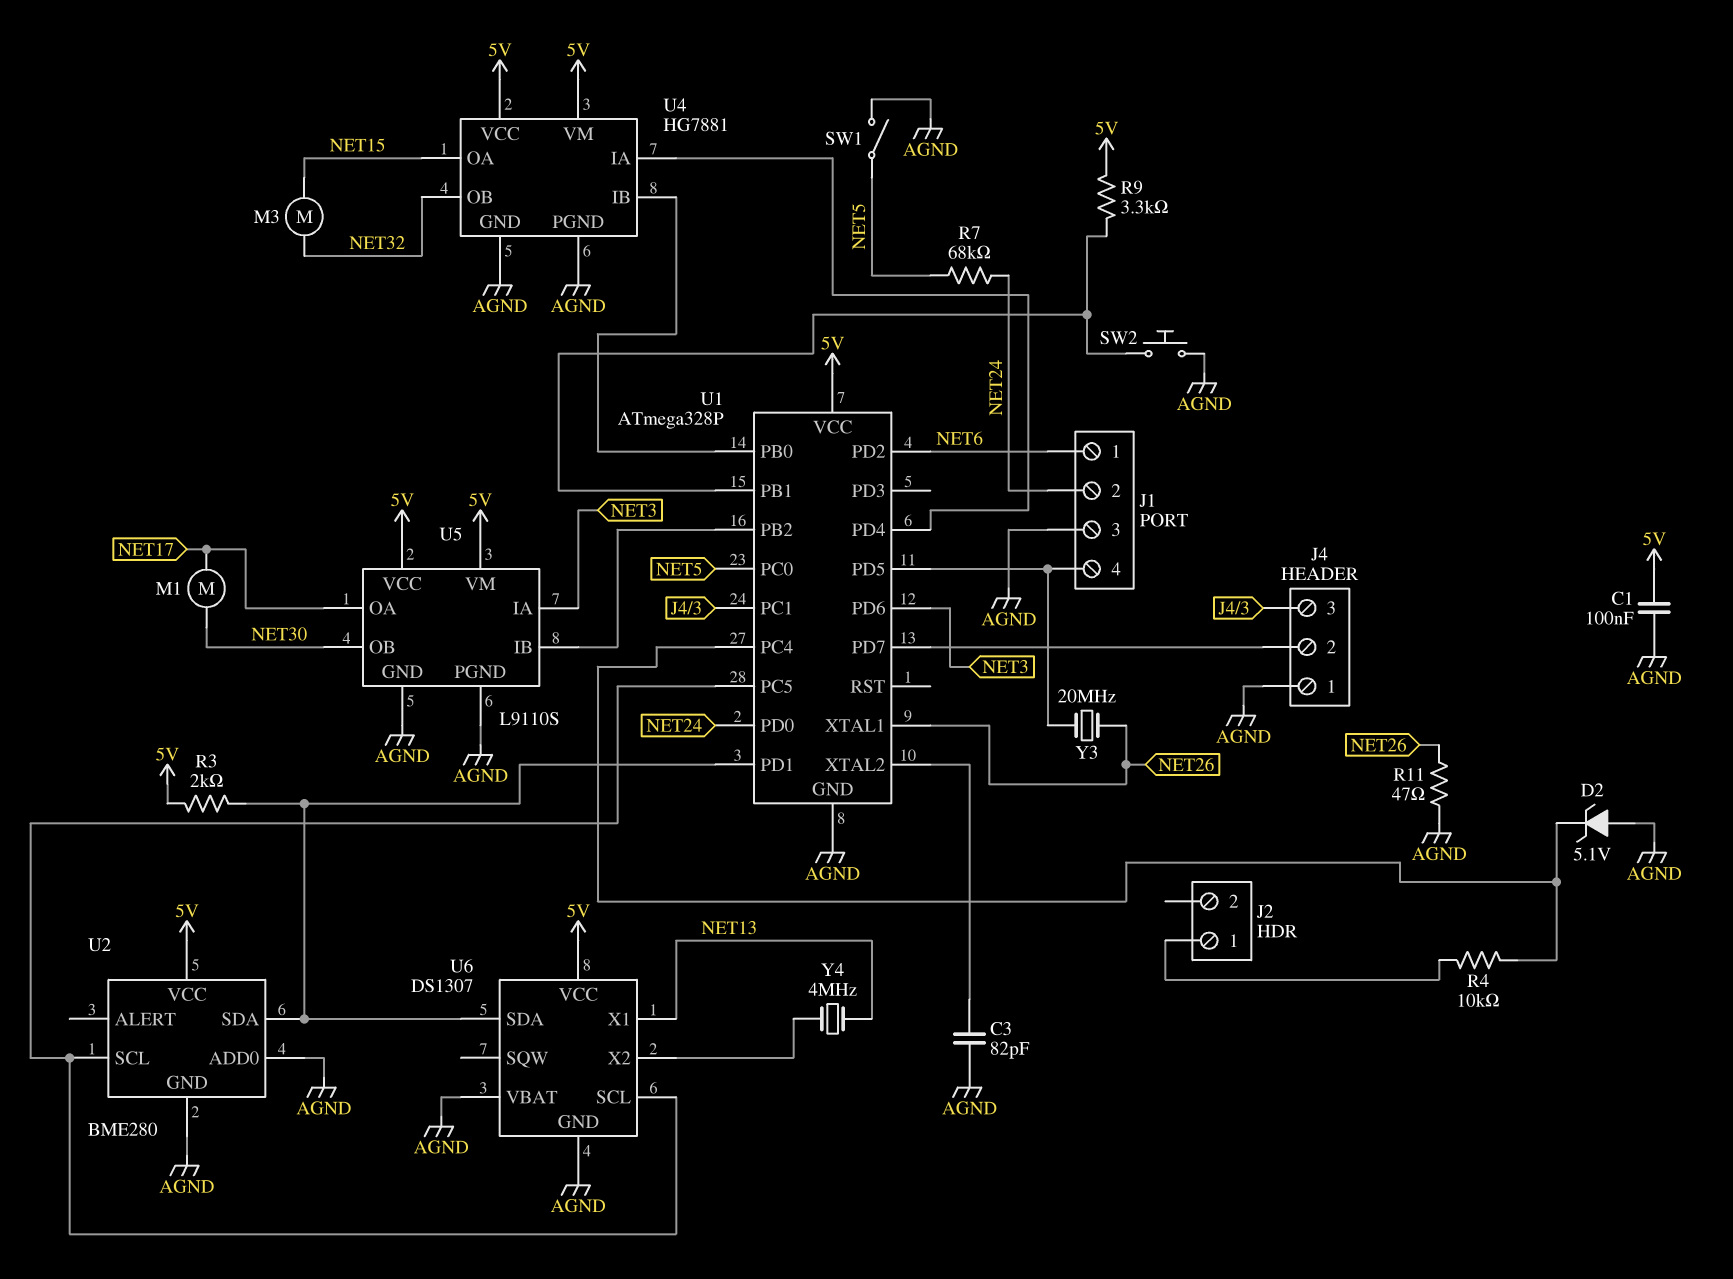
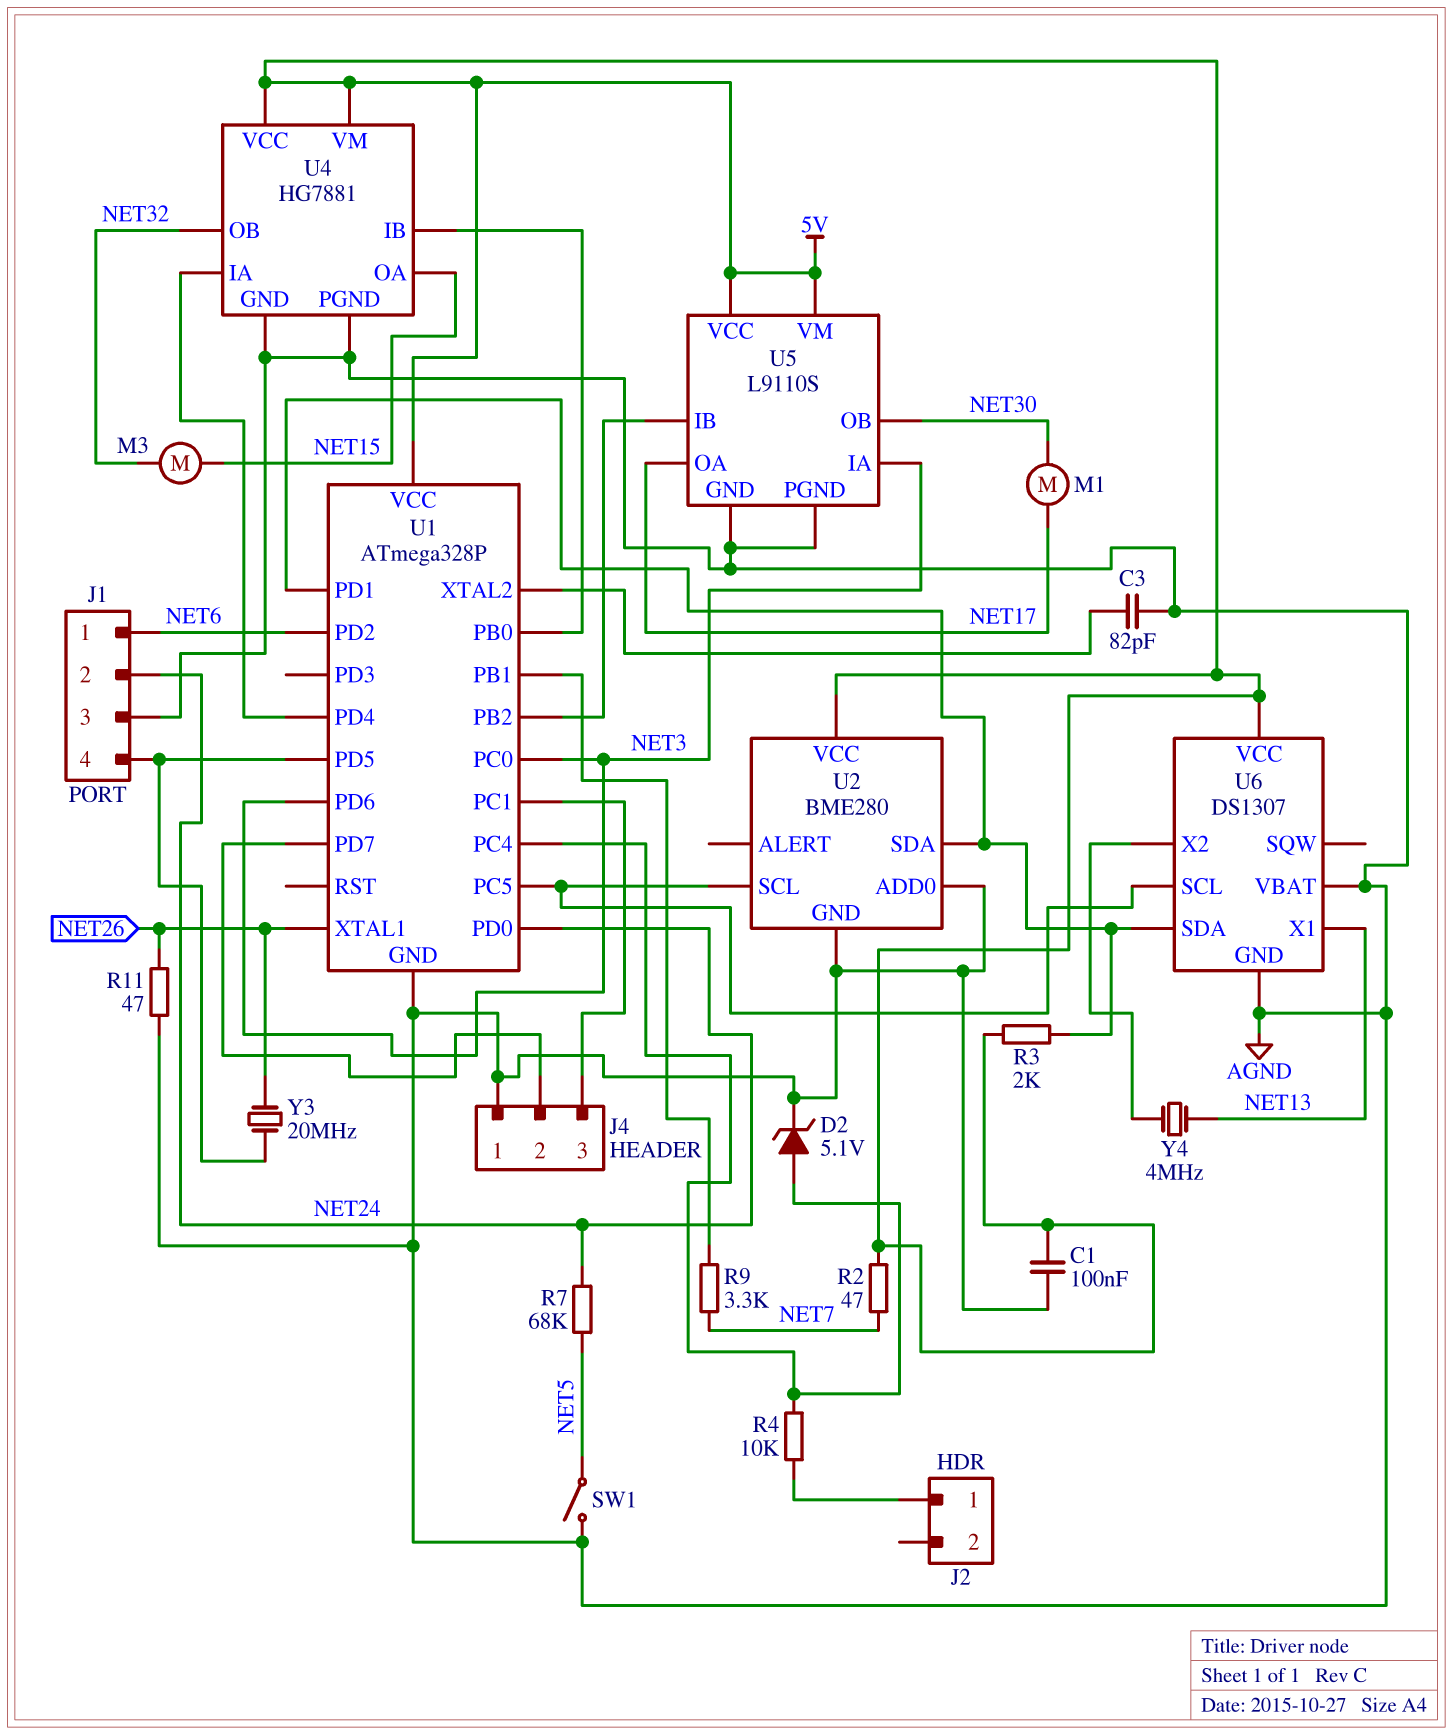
D2: zener 5.1V (A AGND, K U1/PC4) -> zener 5.1V (A U1/PC4, K AGND)
R2: none -> 47 (5V, NET7)
R9: 3.3k (5V, U1/PB1) -> 3.3k (NET7, U1/PB1)
SW2: button (AGND, U1/PB1) -> none
U1 pin PC0: NET5 -> NET3

